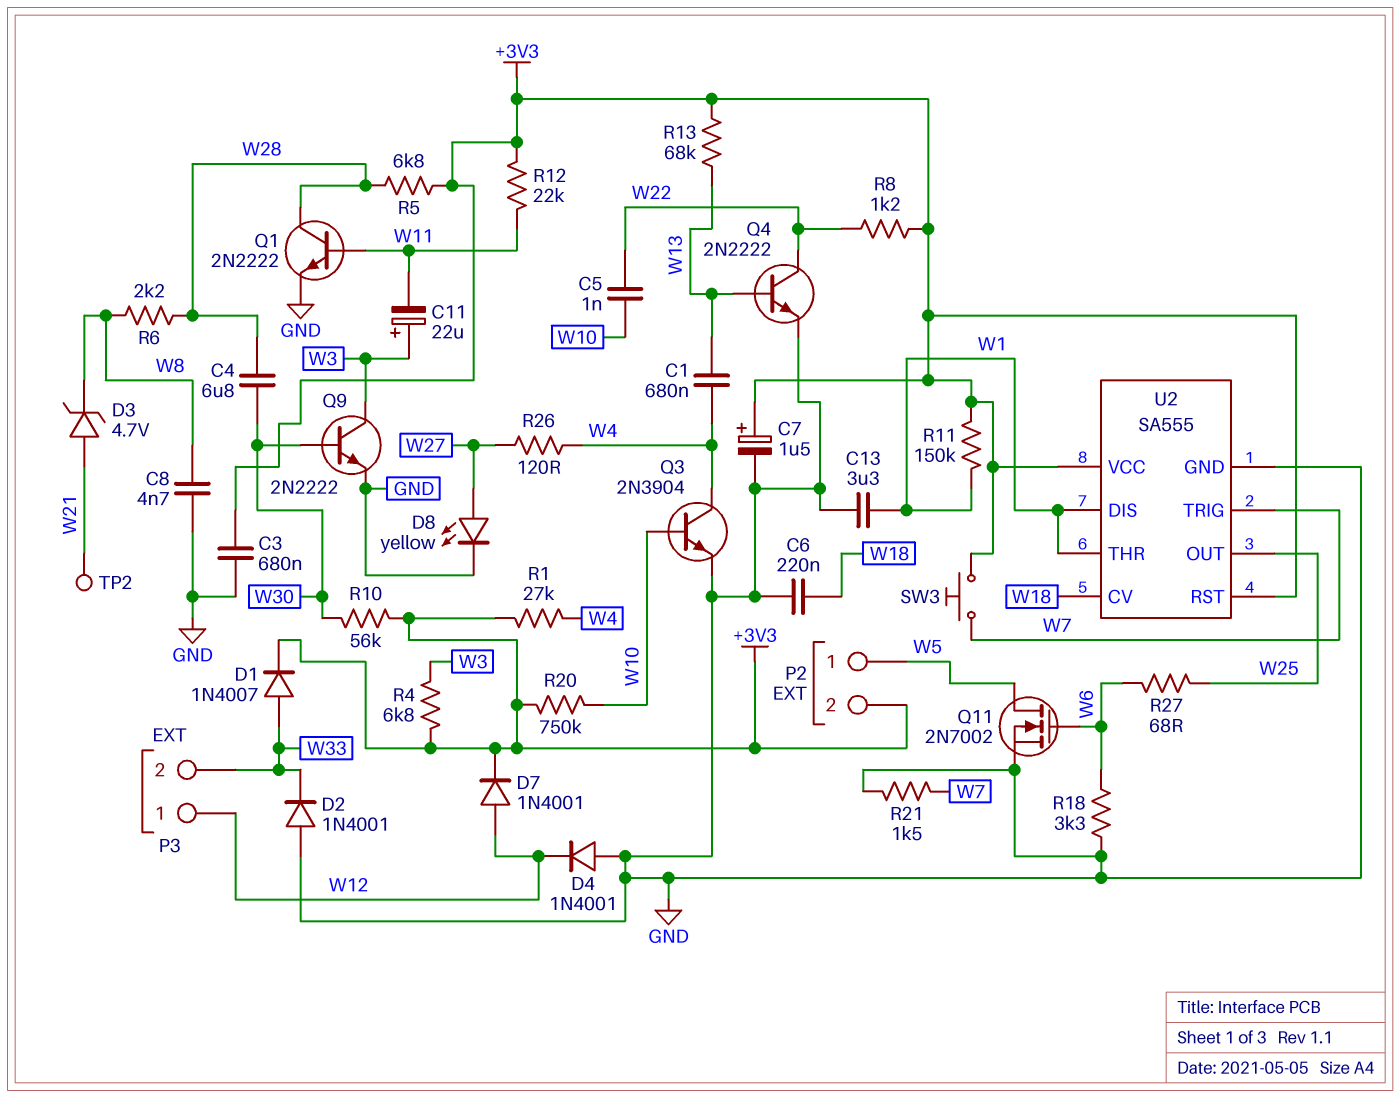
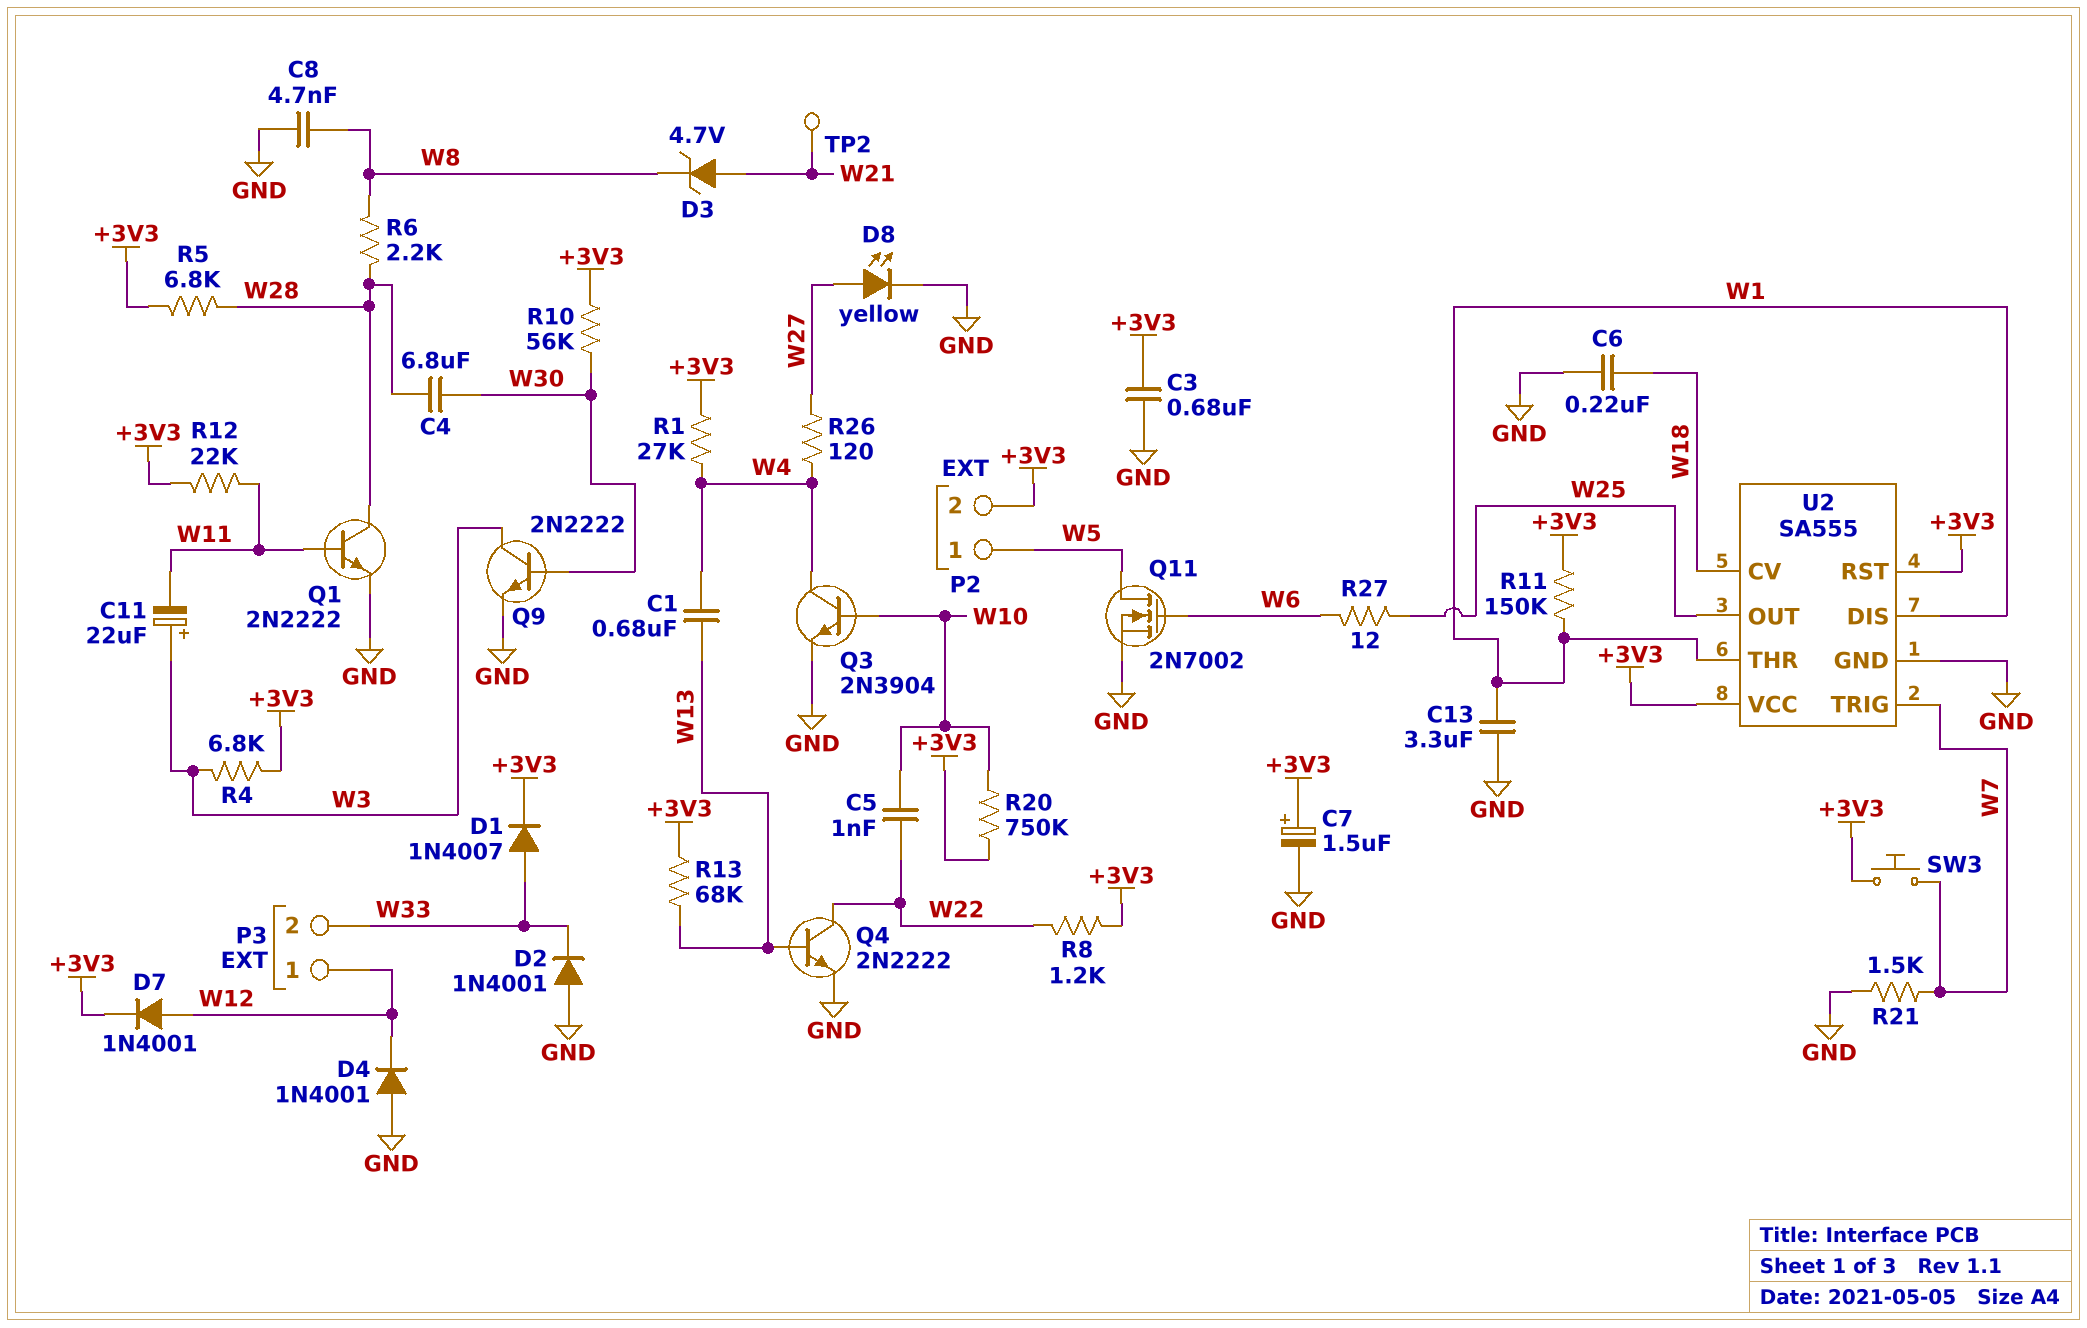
R18: 3.3k (GND, W6) -> none
R27: 68 (W6, W25) -> 12 (W6, W25)

